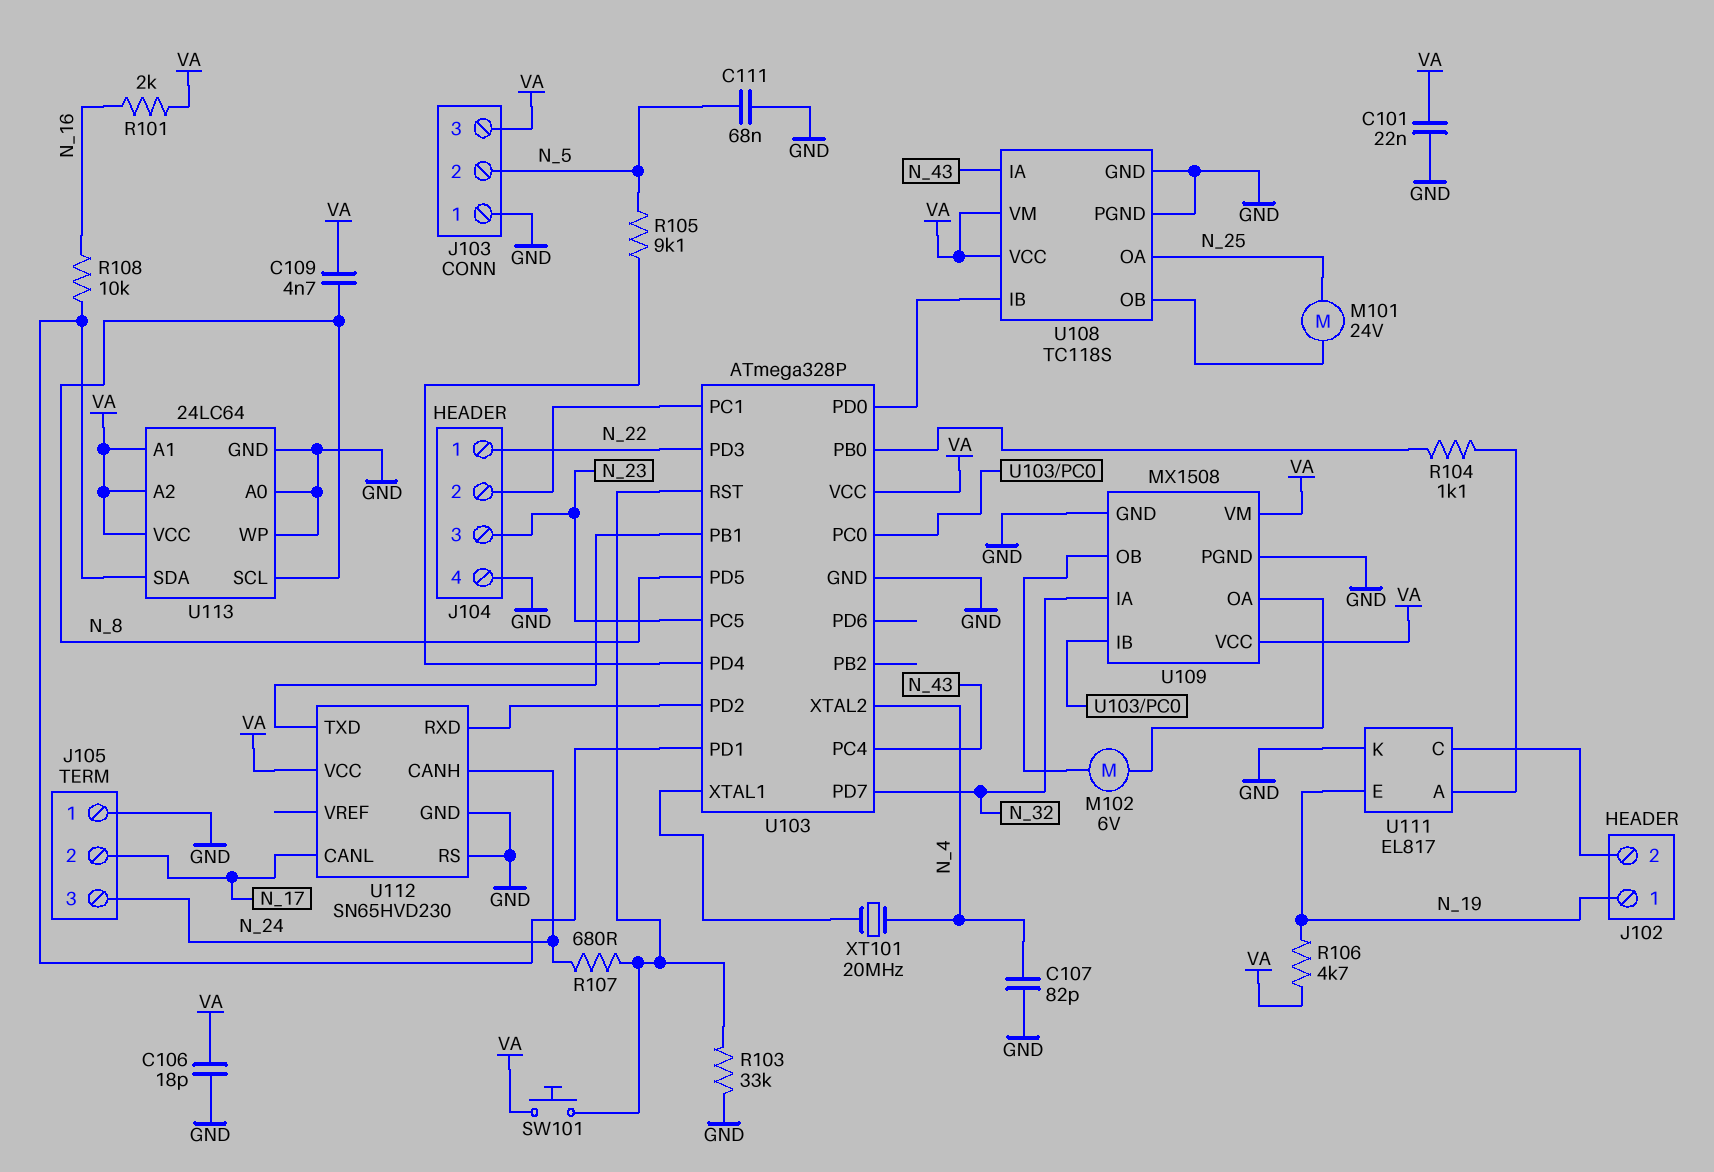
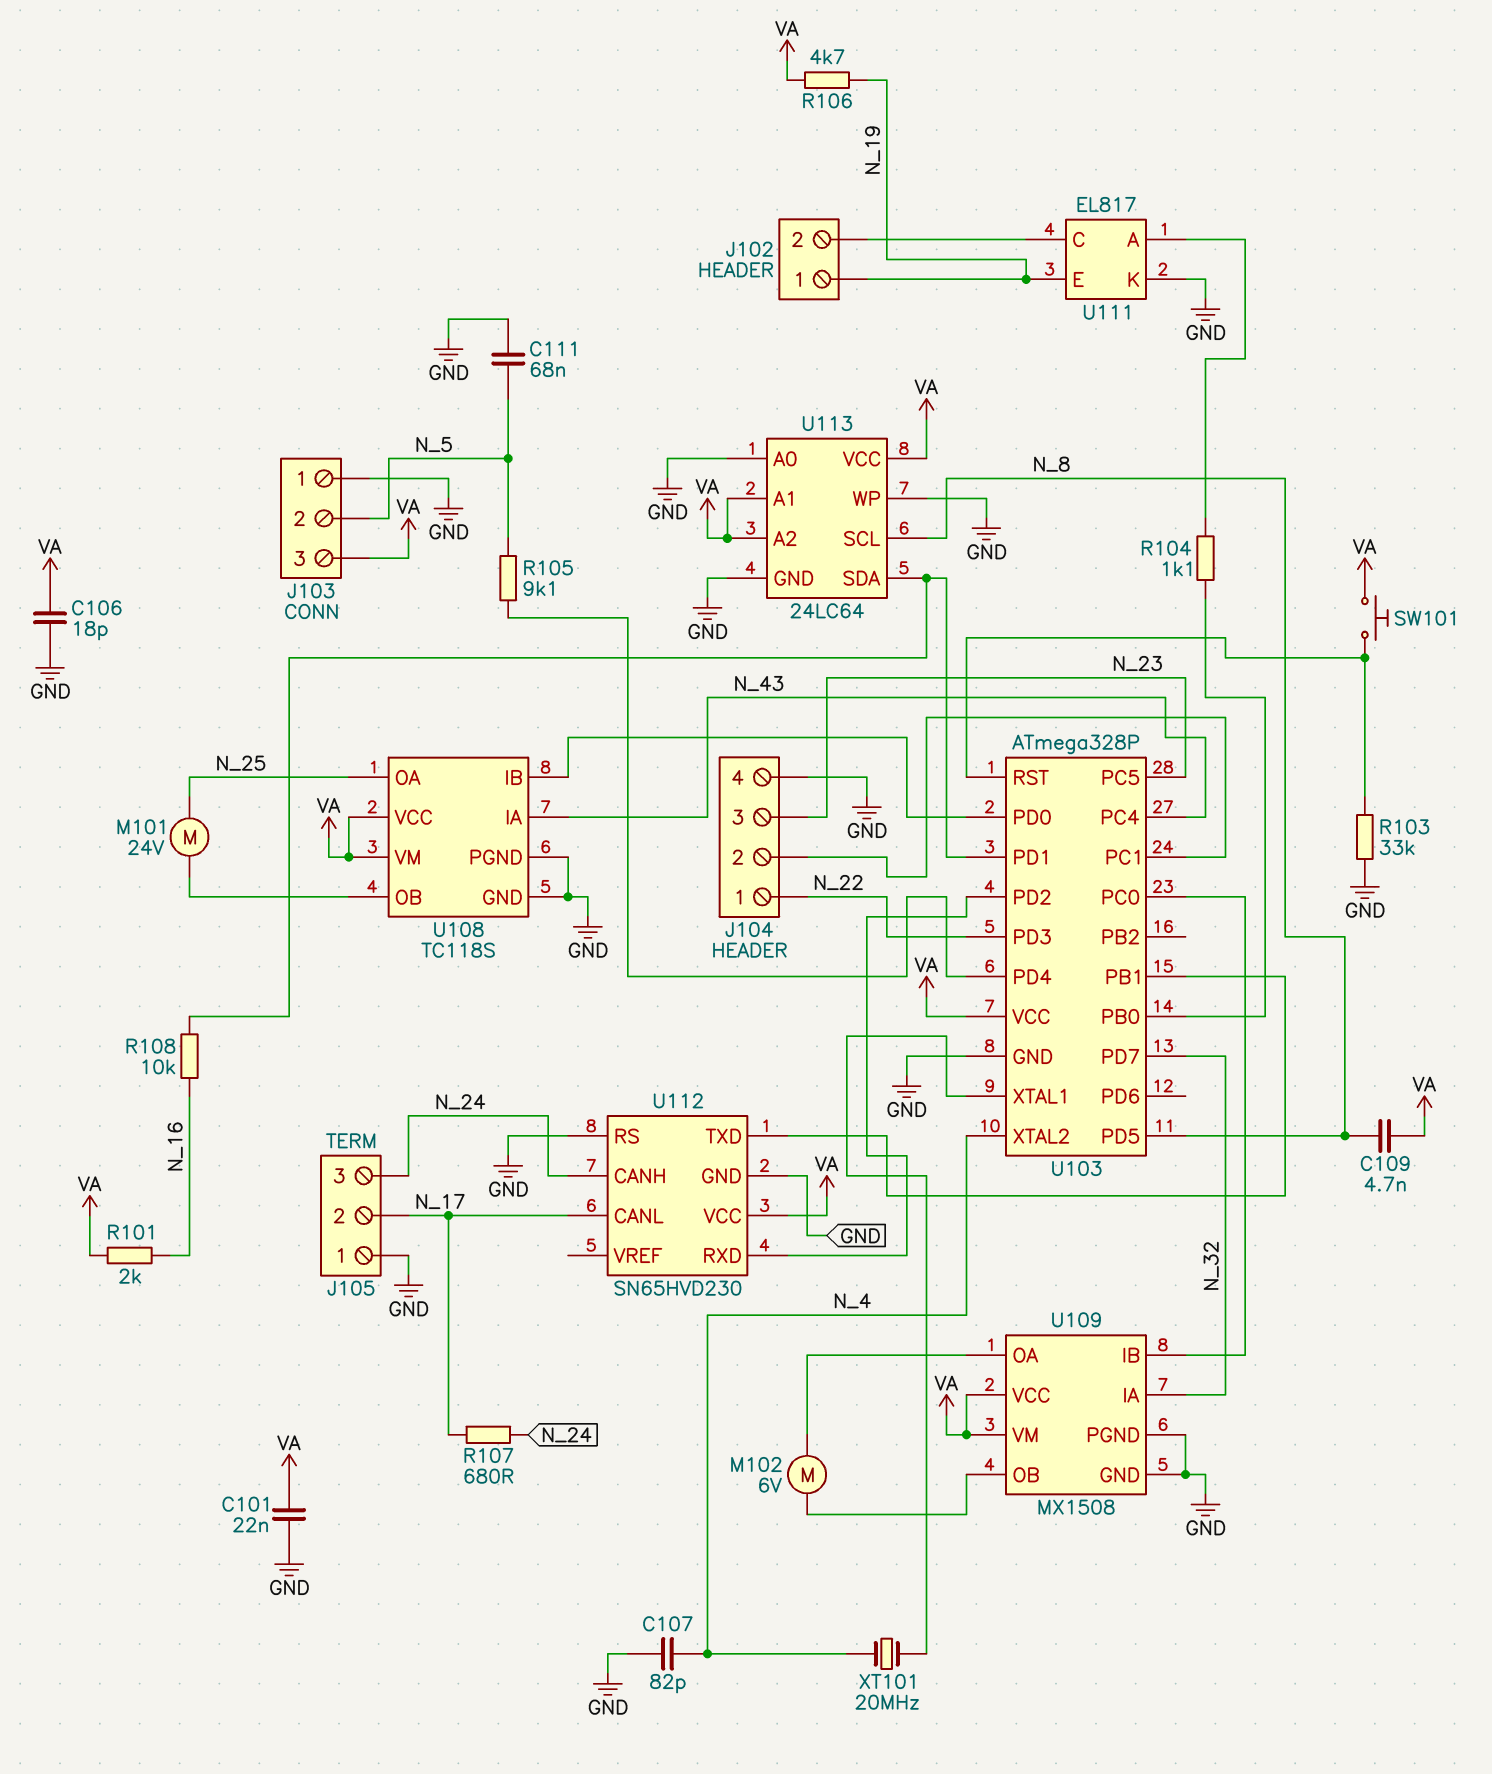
R107: 680 (N_24, U103/RST) -> 680 (N_17, N_24)

